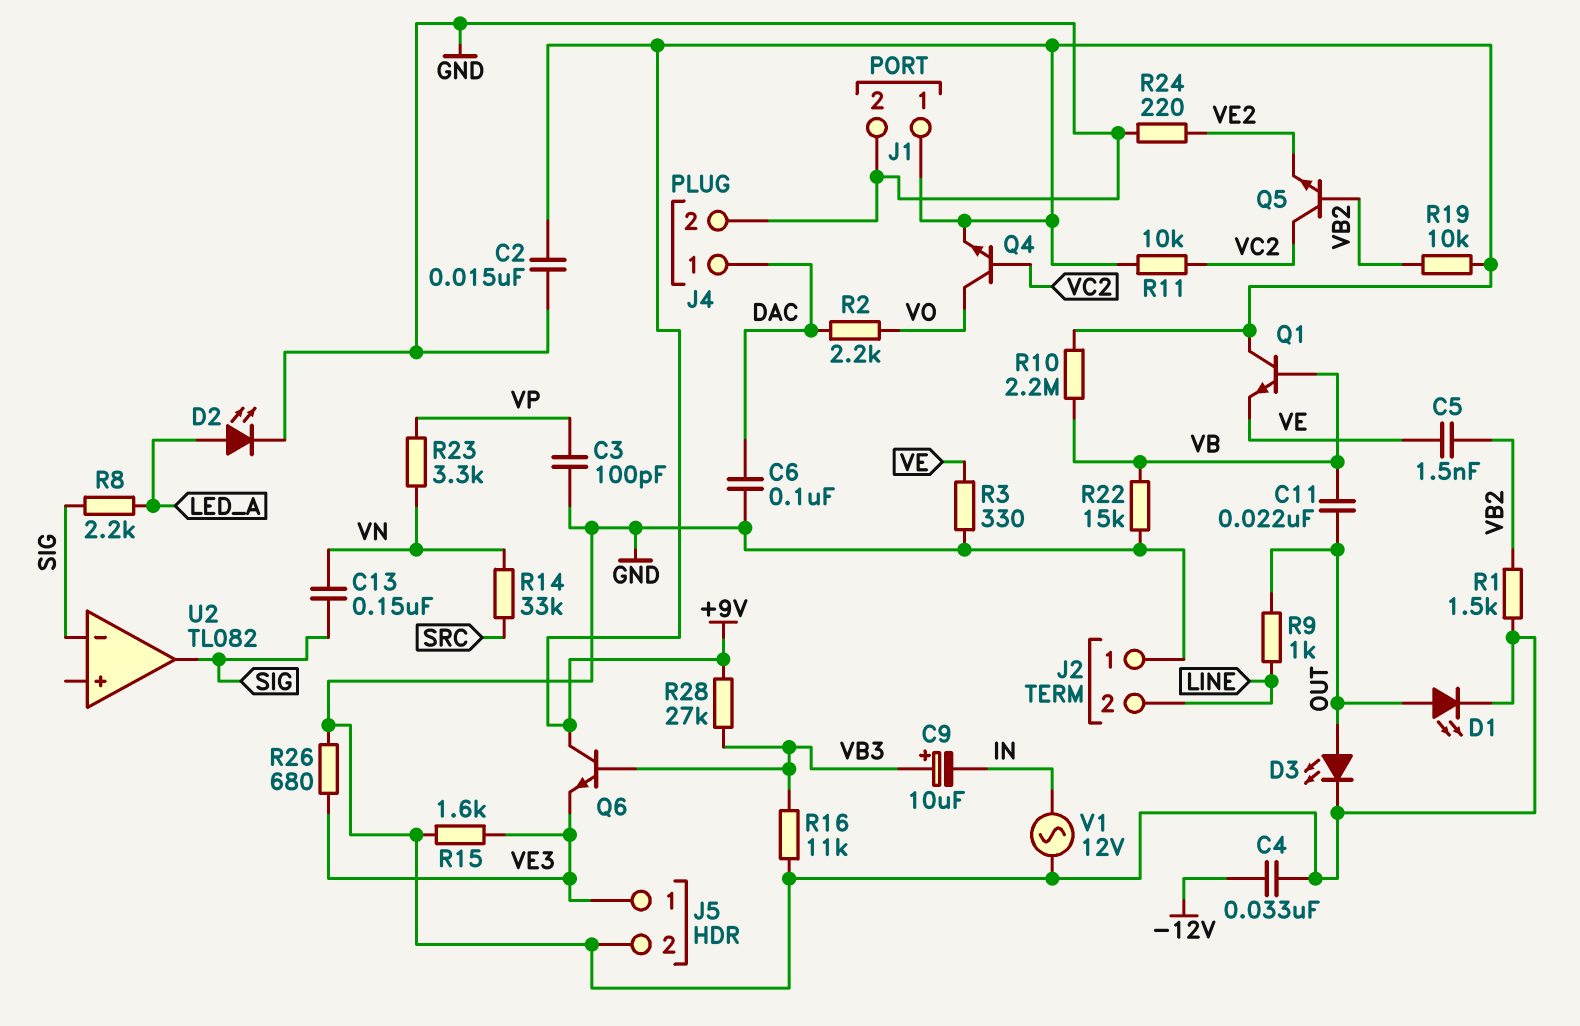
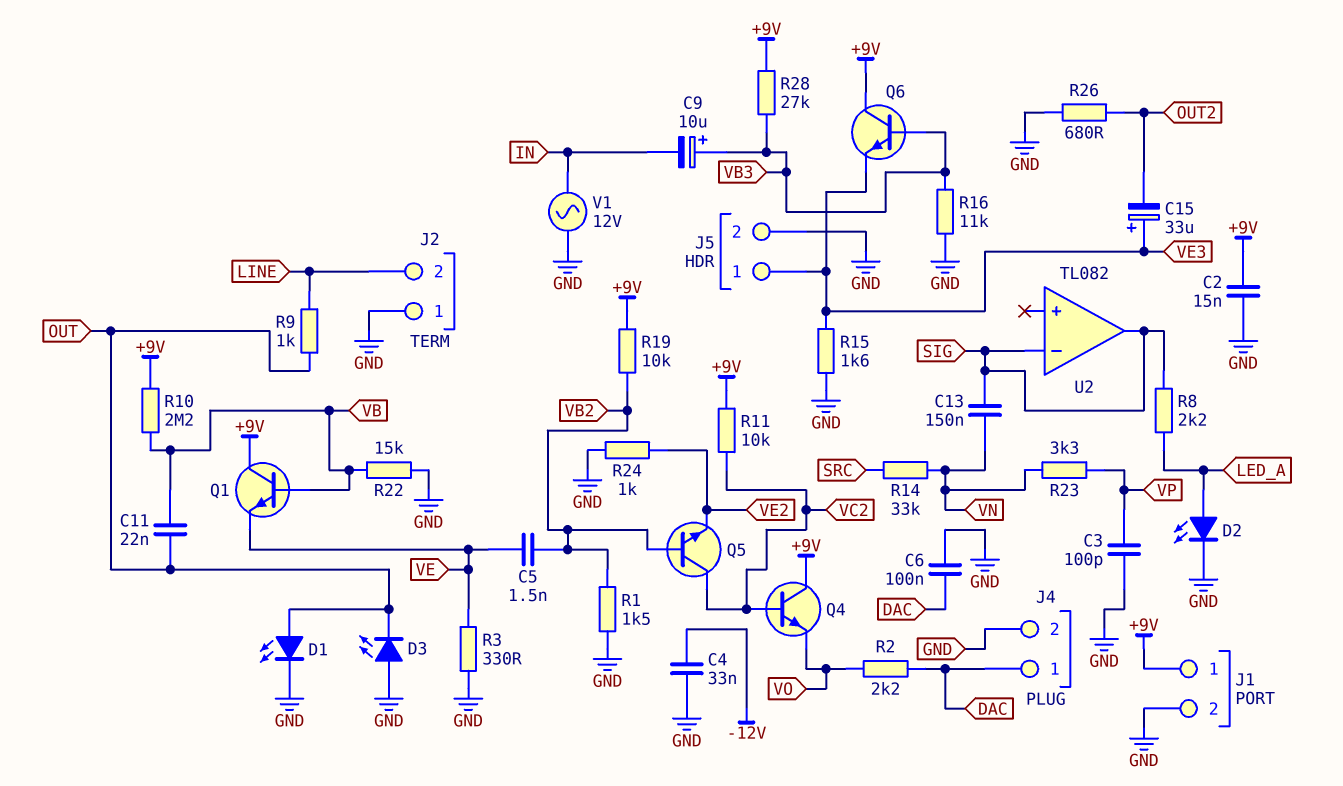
C15: none -> 33uF (plus VE3, minus OUT2)
D3: LED (A OUT, K GND) -> LED (A GND, K OUT)
Q4: NPN (B VC2, C VO, E +9V) -> NPN (B VC2, C +9V, E VO)
R24: 220 (GND, VE2) -> 1k (GND, VE2)
R26: 680 (GND, VE3) -> 680 (GND, OUT2)

